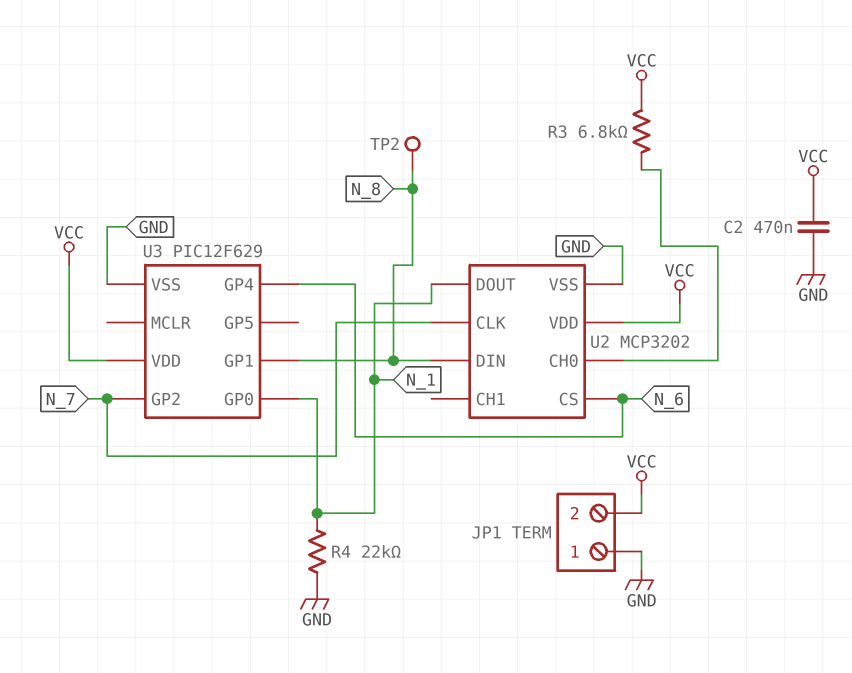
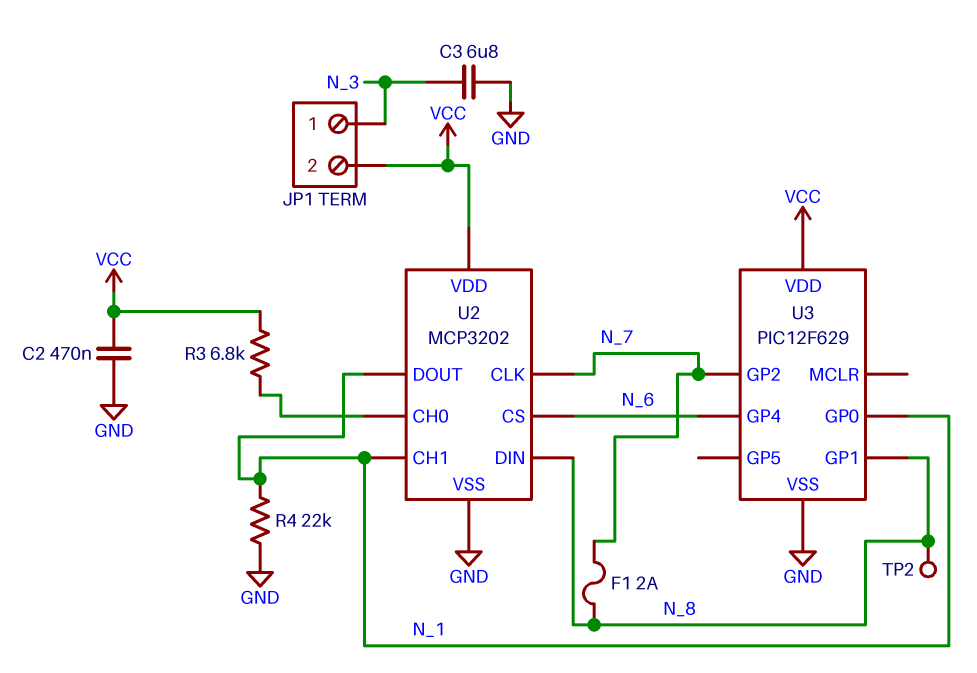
C3: none -> 6.8uF (GND, N_3)
F1: none -> 2A (N_7, N_8)
JP1 pin 1: GND -> N_3
U2 pin CH1: none -> N_1

